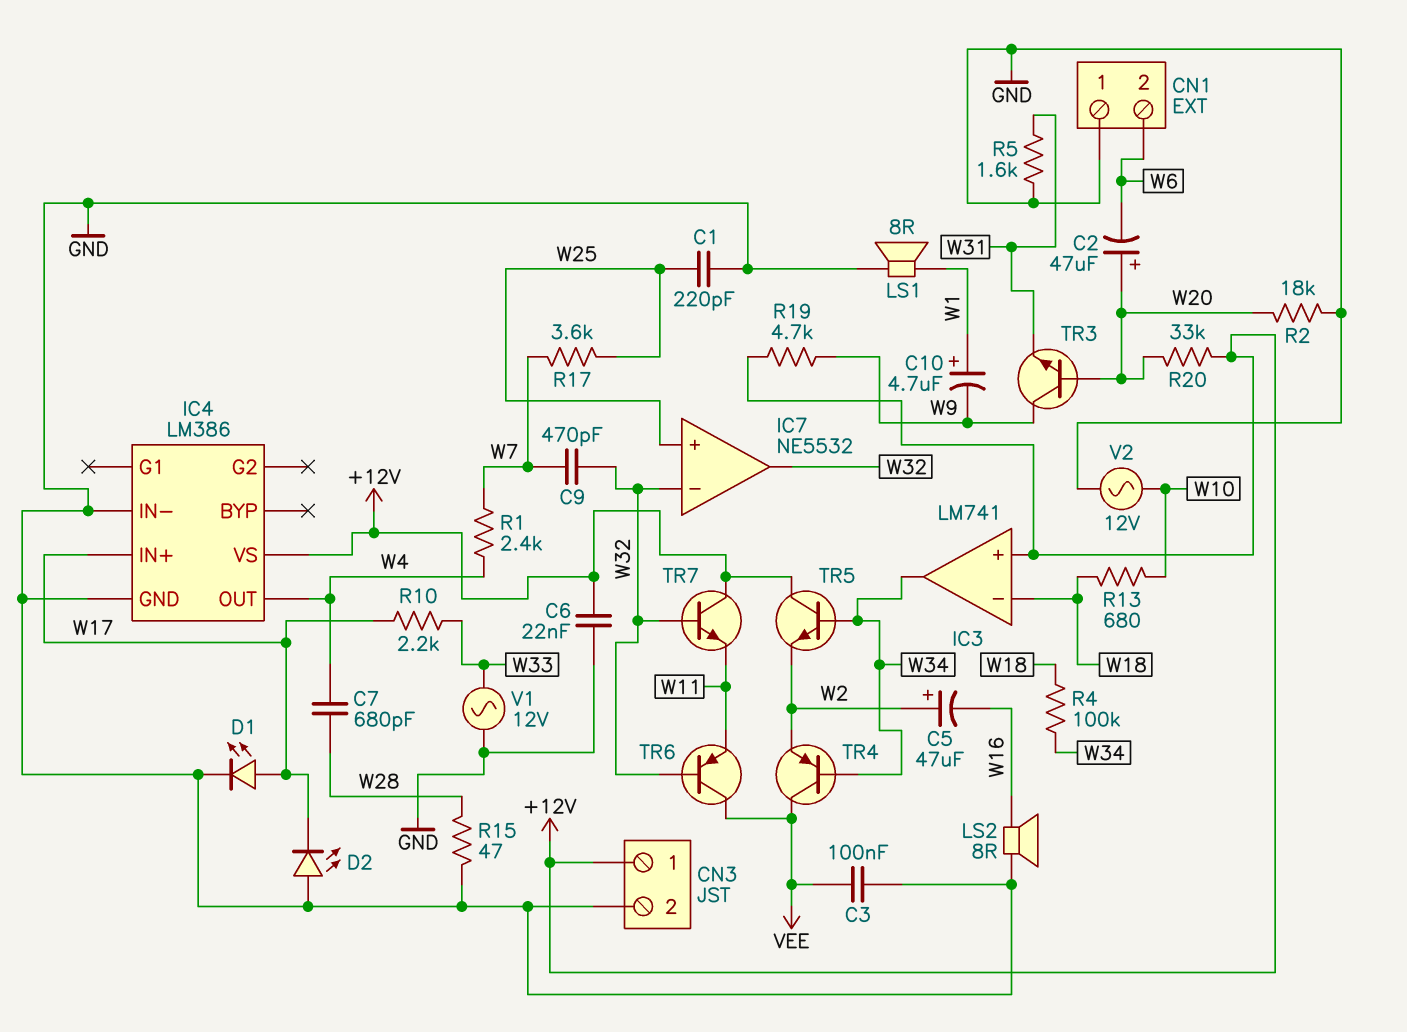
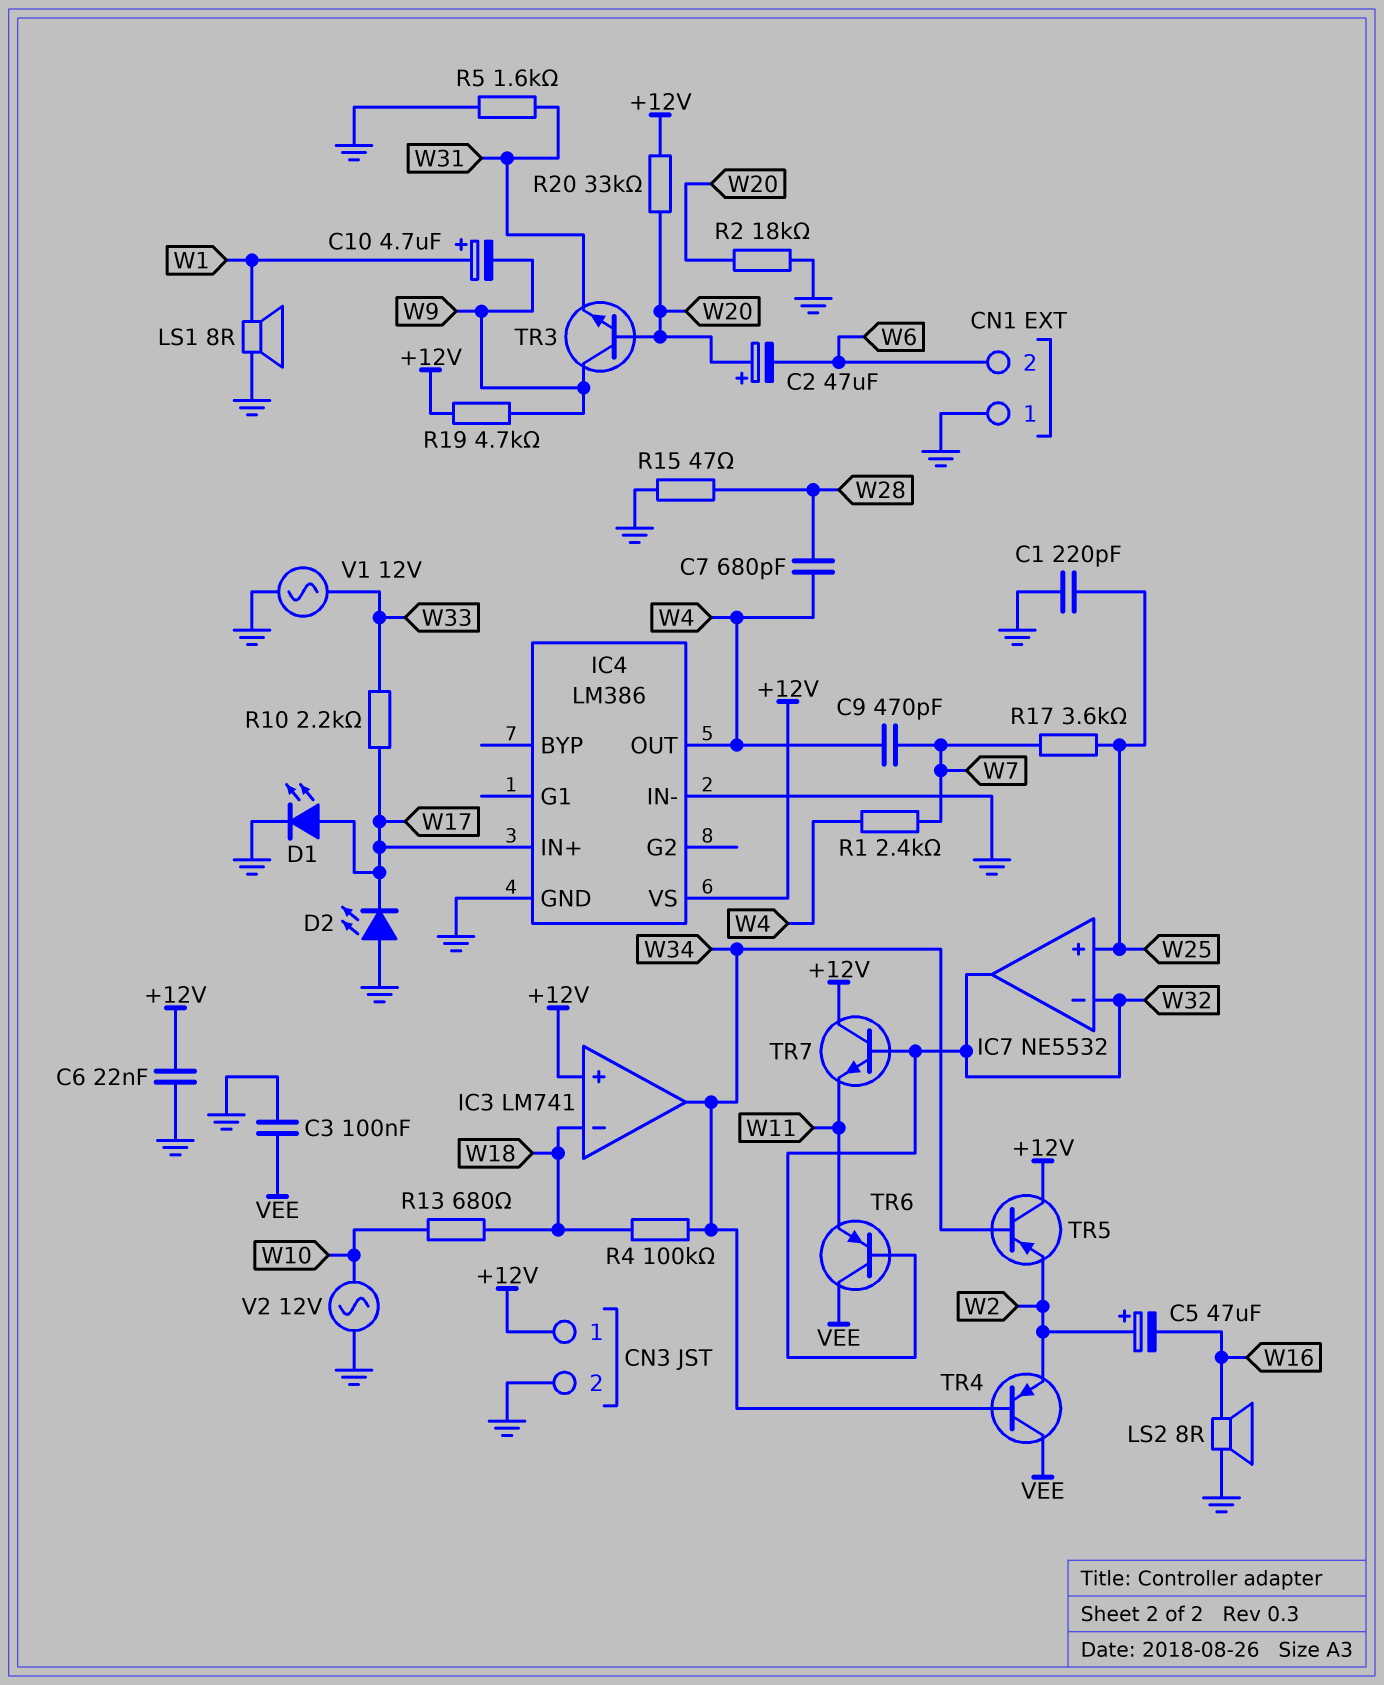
C9: 470pF (W7, W32) -> 470pF (W4, W7)
TR5: NPN (B W34, C +12V, E W2) -> PNP (B W34, C +12V, E W2)

